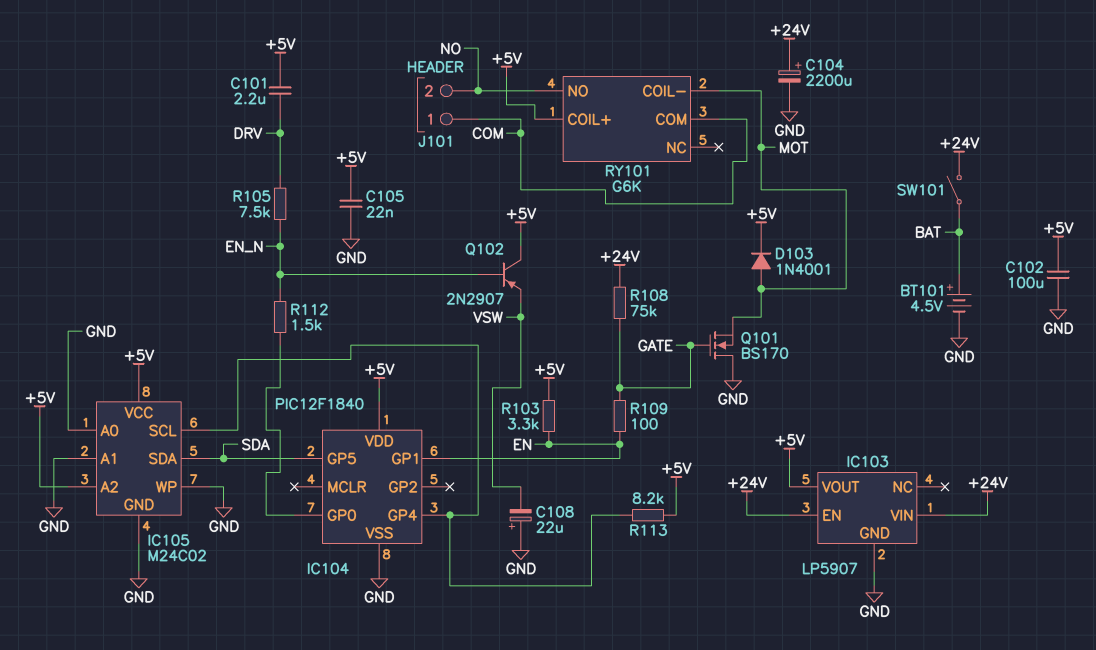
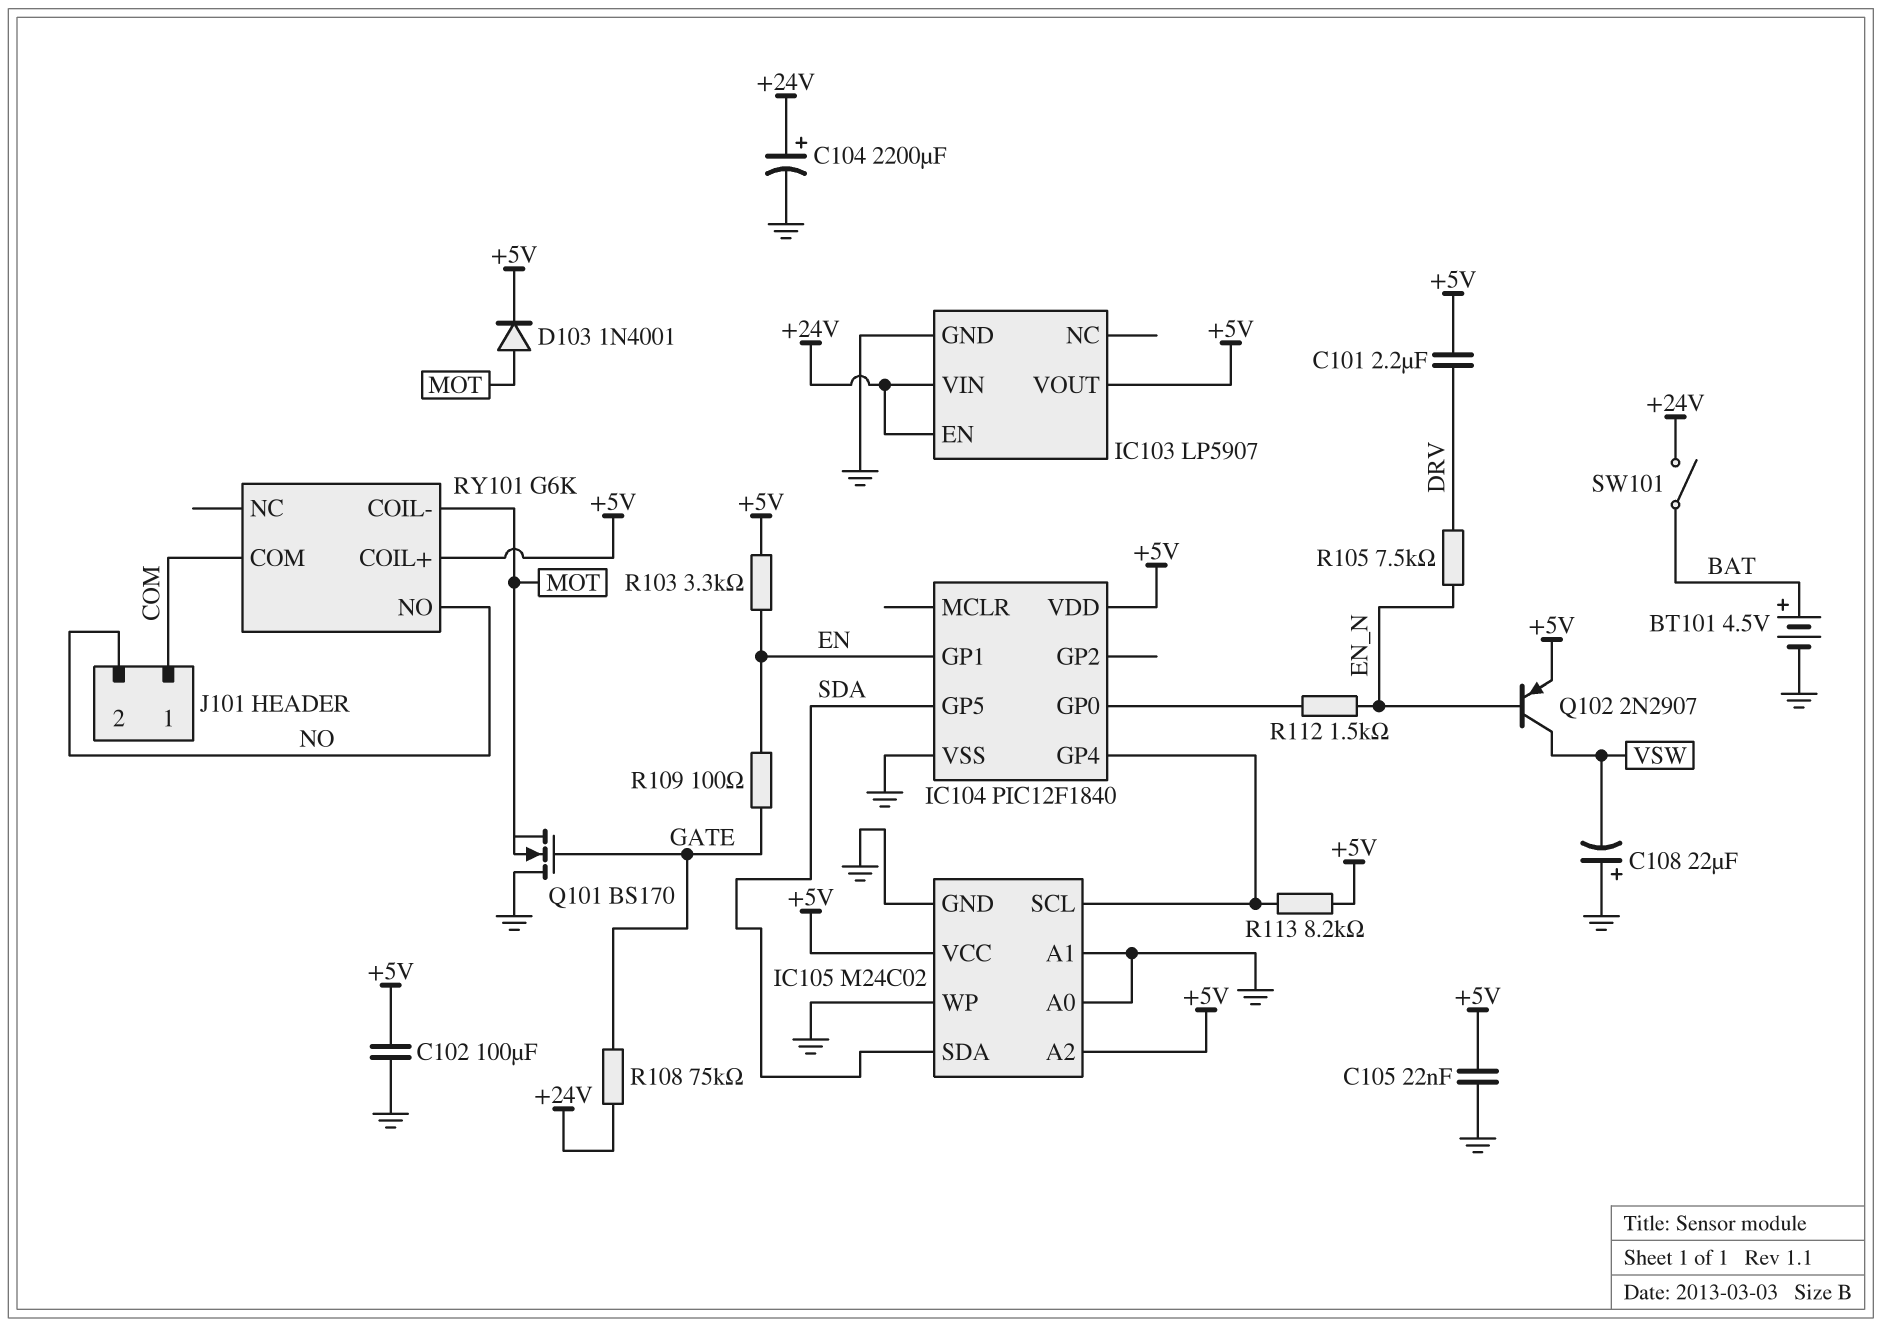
Q102: PNP 2N2907 (B EN_N, C +5V, E VSW) -> PNP 2N2907 (B EN_N, C VSW, E +5V)

